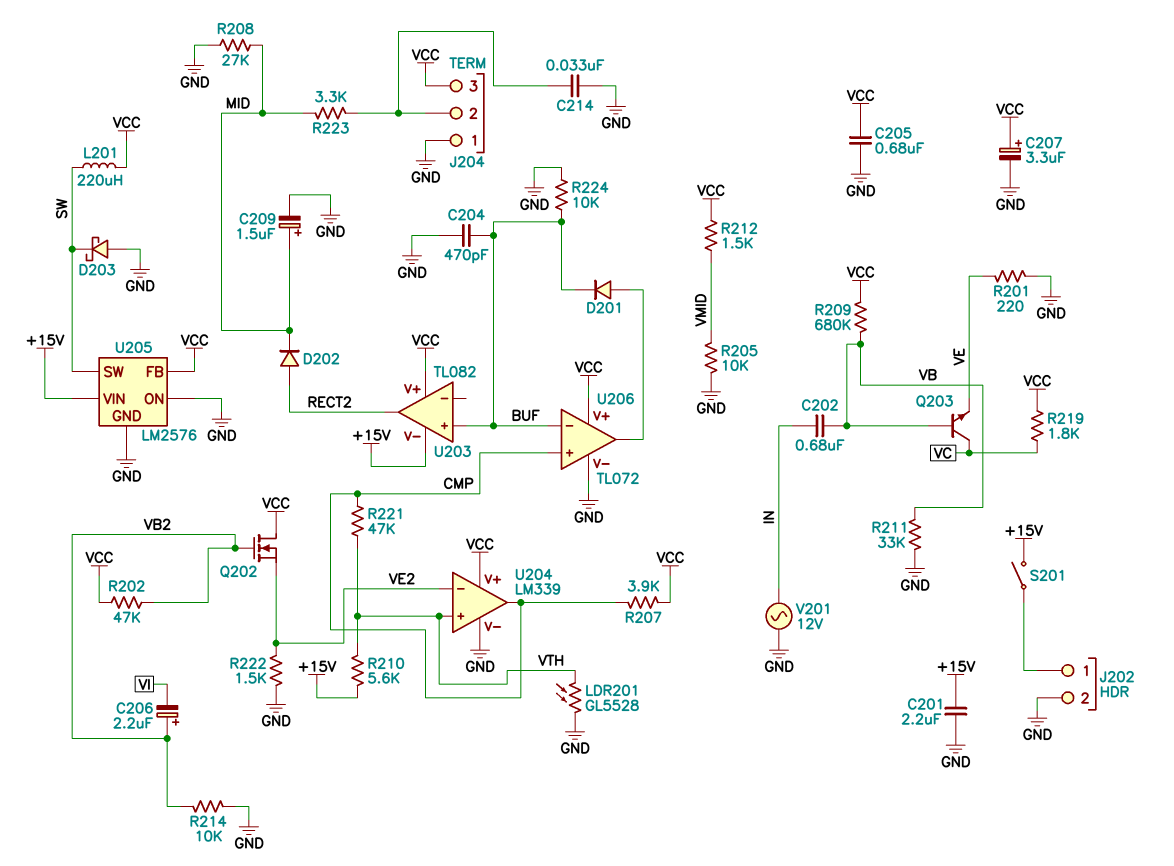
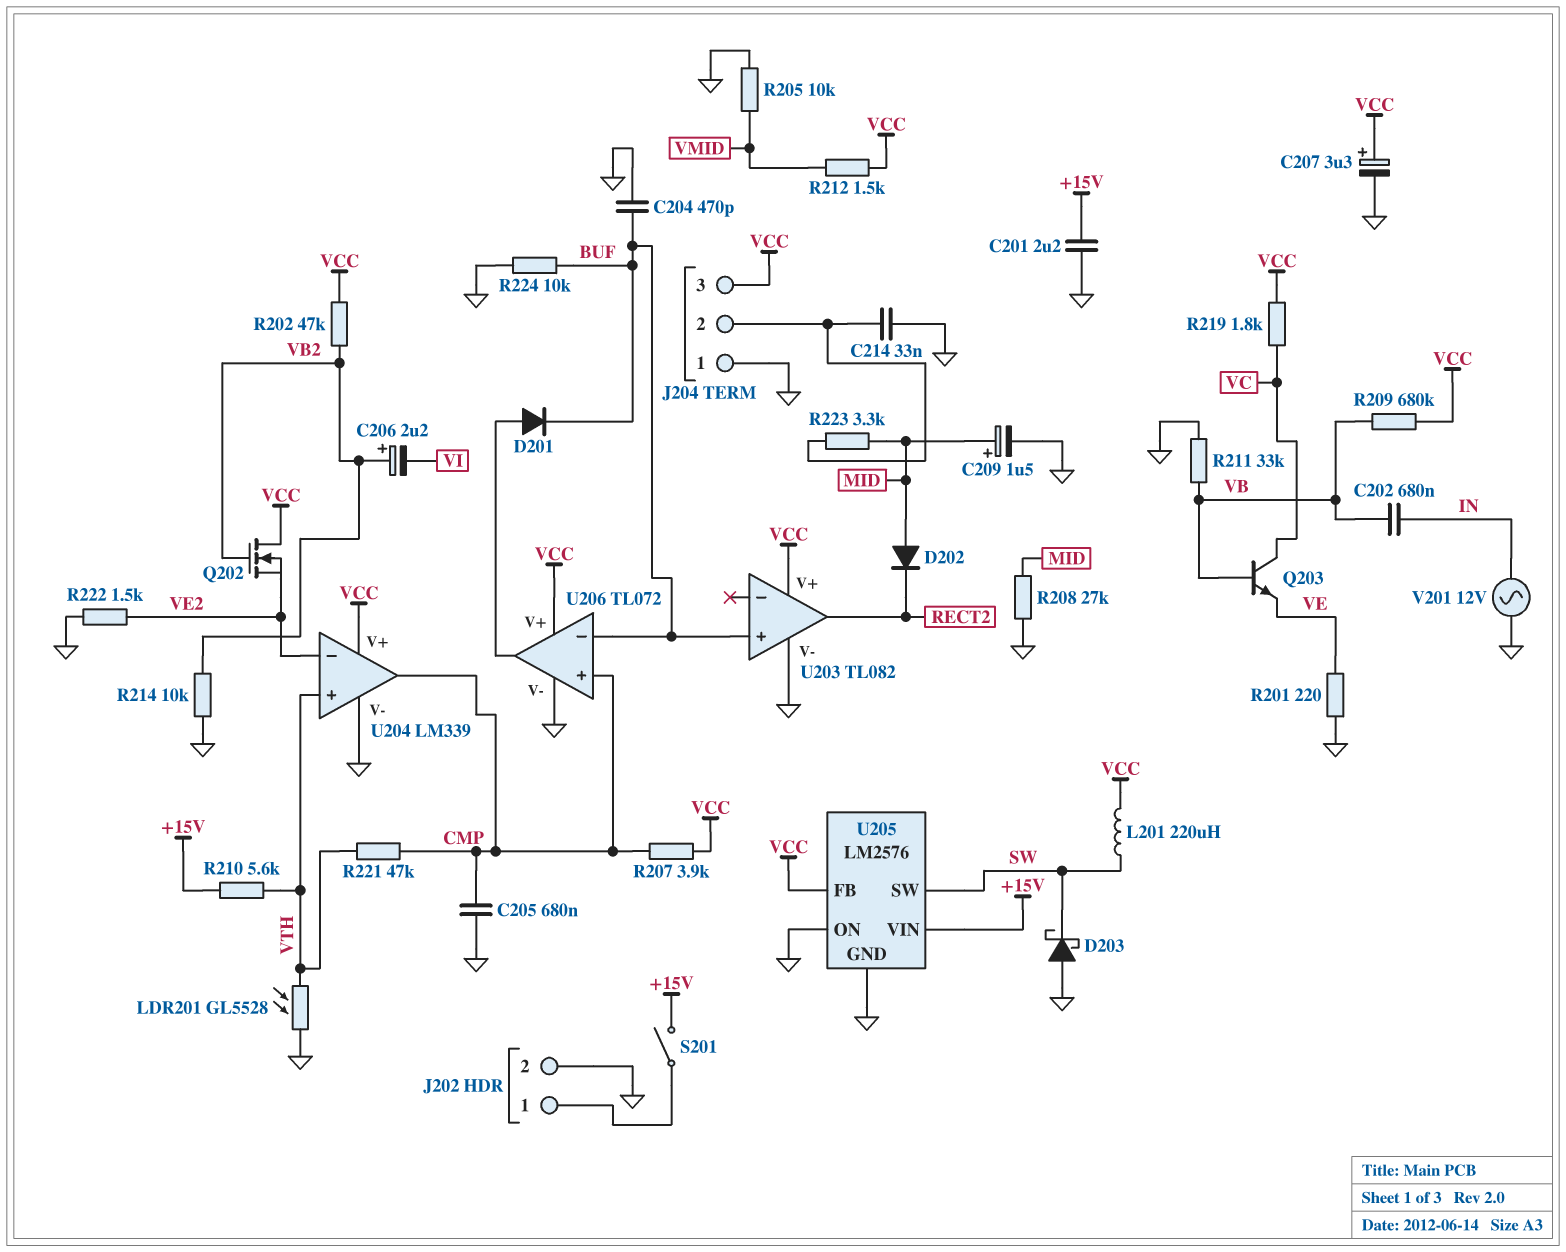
C205: 680nF (GND, VCC) -> 680nF (CMP, GND)
D202: diode (A RECT2, K MID) -> diode (A MID, K RECT2)
U203 pin V-: +15V -> GND

